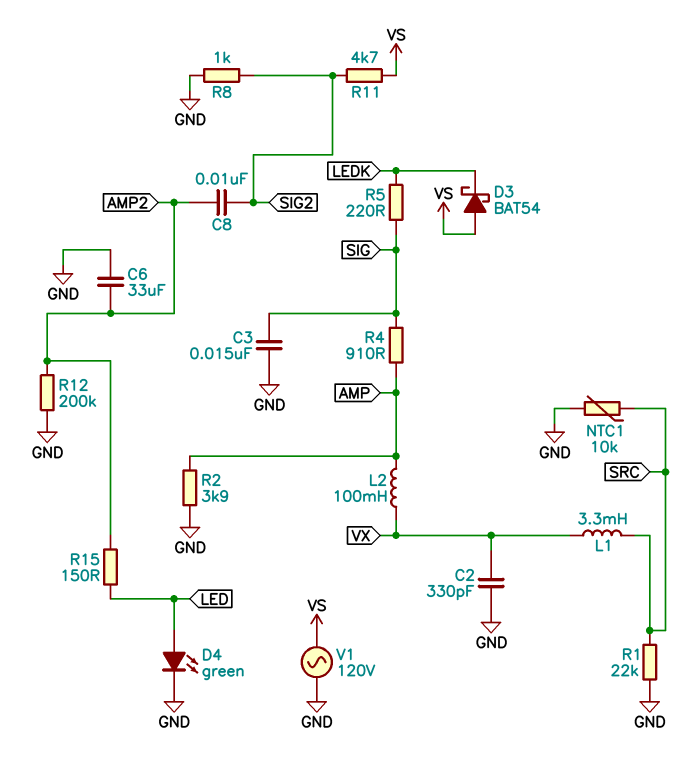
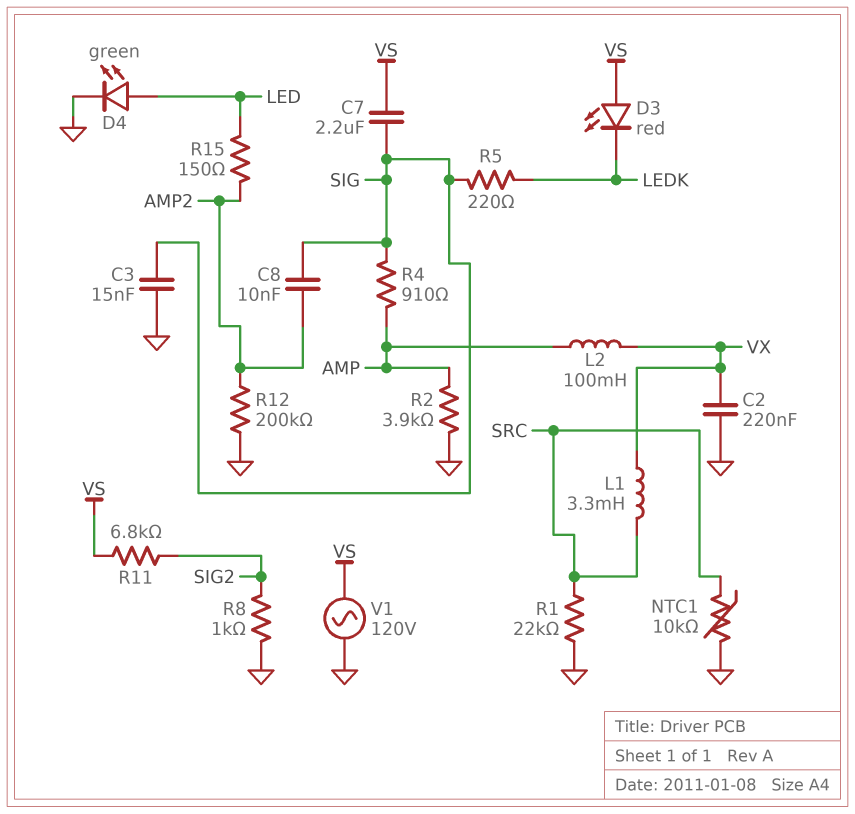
C2: 330pF (GND, VX) -> 220nF (GND, VX)
C6: 33uF (AMP2, GND) -> none
C7: none -> 2.2uF (SIG, VS)
C8: 10nF (AMP2, SIG2) -> 10nF (AMP2, SIG)
D3: schottky BAT54 (A VS, K LEDK) -> LED red (A VS, K LEDK)
R11: 4.7k (SIG2, VS) -> 6.8k (SIG2, VS)

